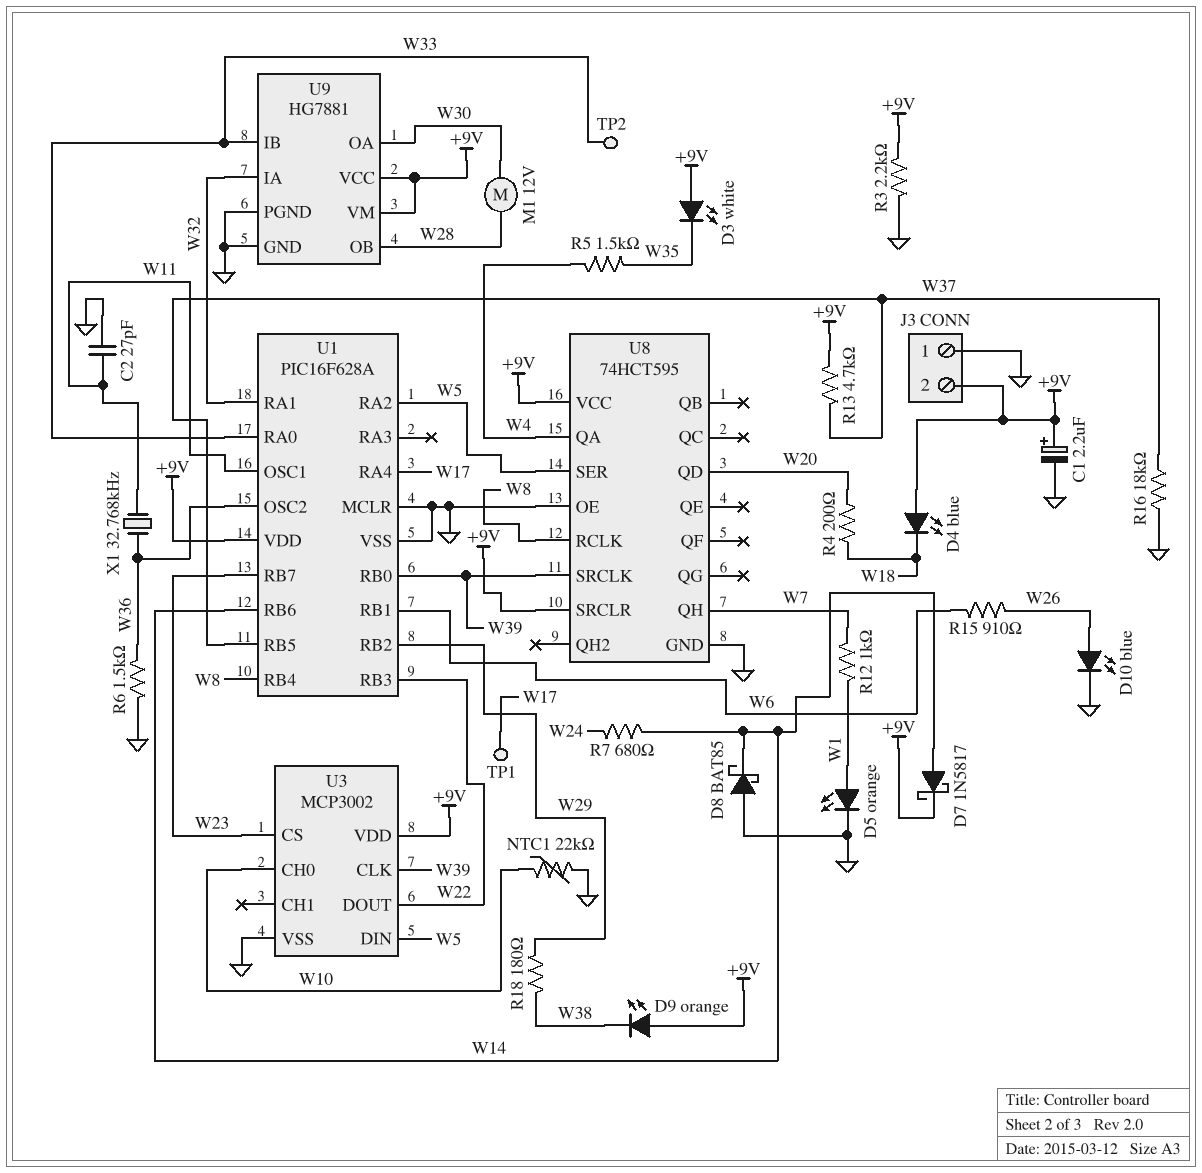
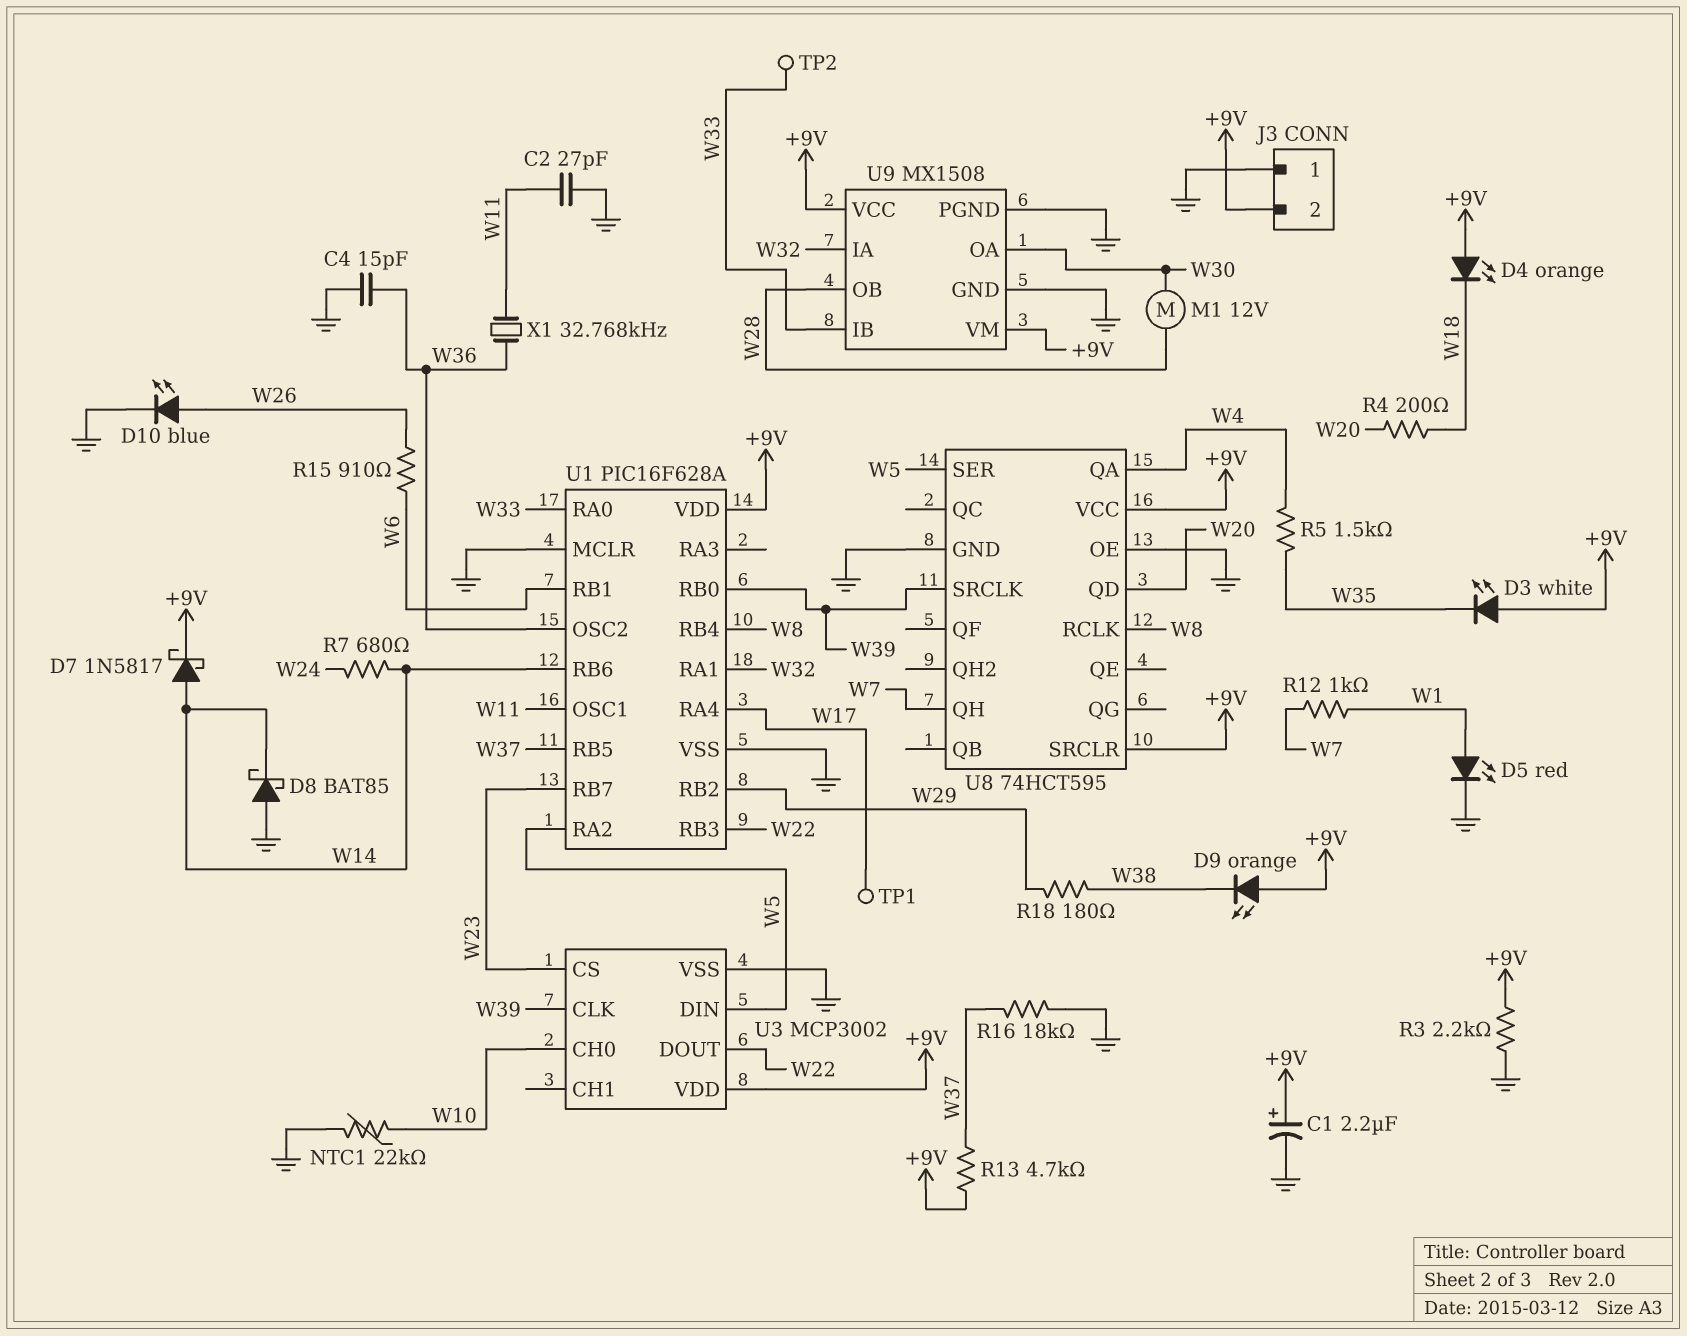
C4: none -> 15pF (GND, W36)
D4: LED blue (A +9V, K W18) -> LED orange (A +9V, K W18)
D5: LED orange (A W1, K GND) -> LED red (A W1, K GND)
R6: 1.5k (GND, W36) -> none
U9: HG7881 -> MX1508

